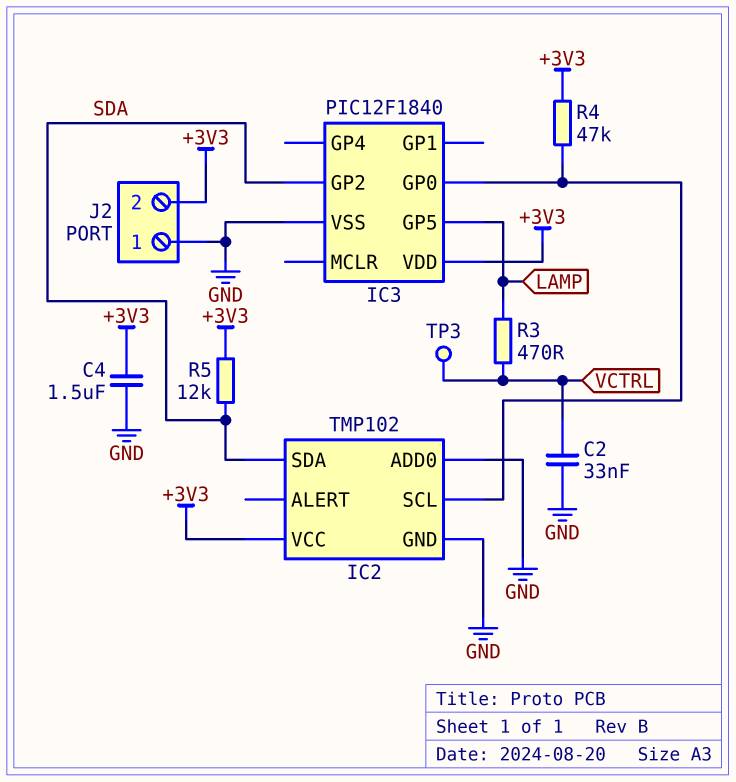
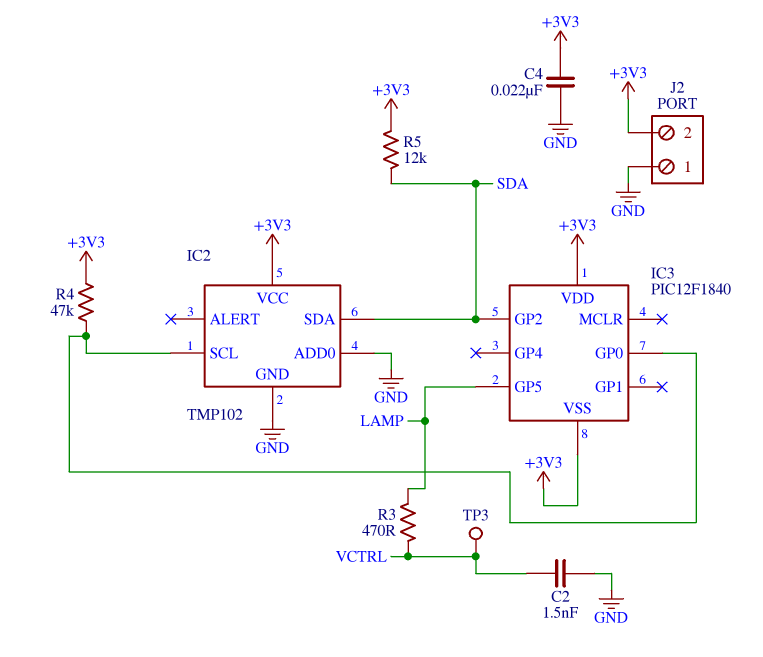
C2: 33nF (GND, VCTRL) -> 1.5nF (GND, VCTRL)
C4: 1.5uF (+3V3, GND) -> 22nF (+3V3, GND)
IC3 pin VSS: GND -> +3V3

